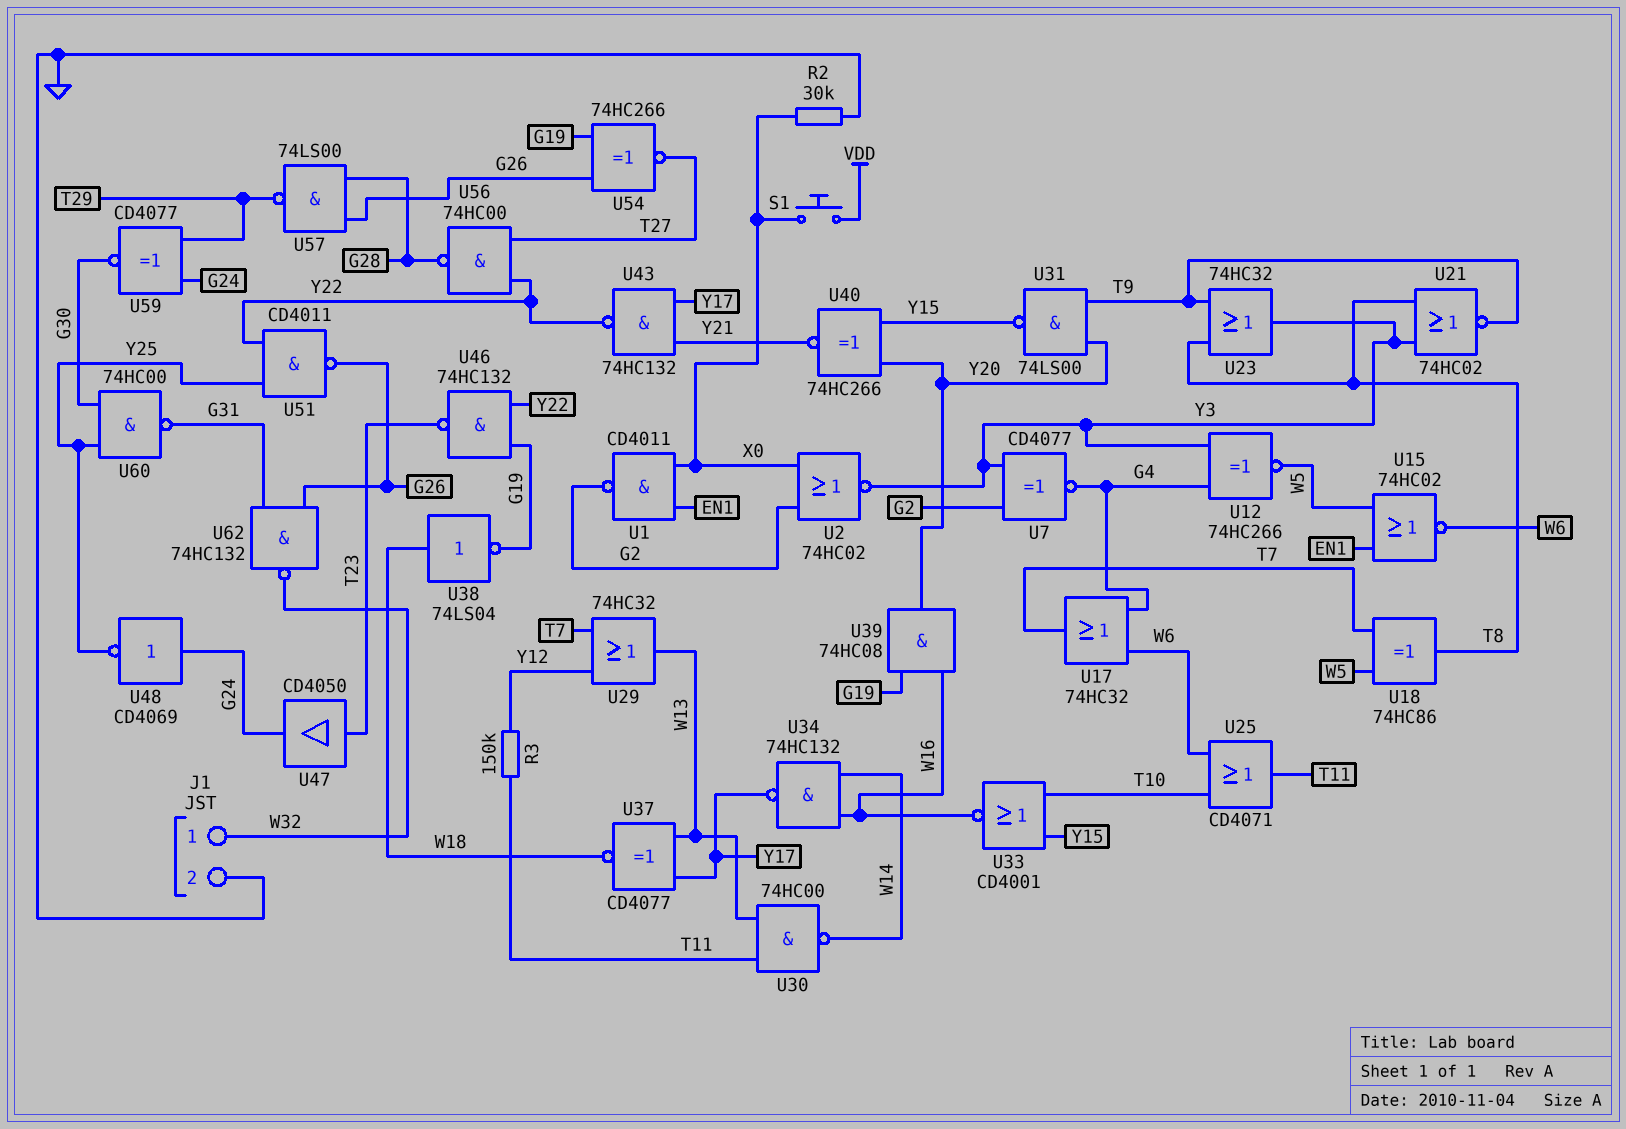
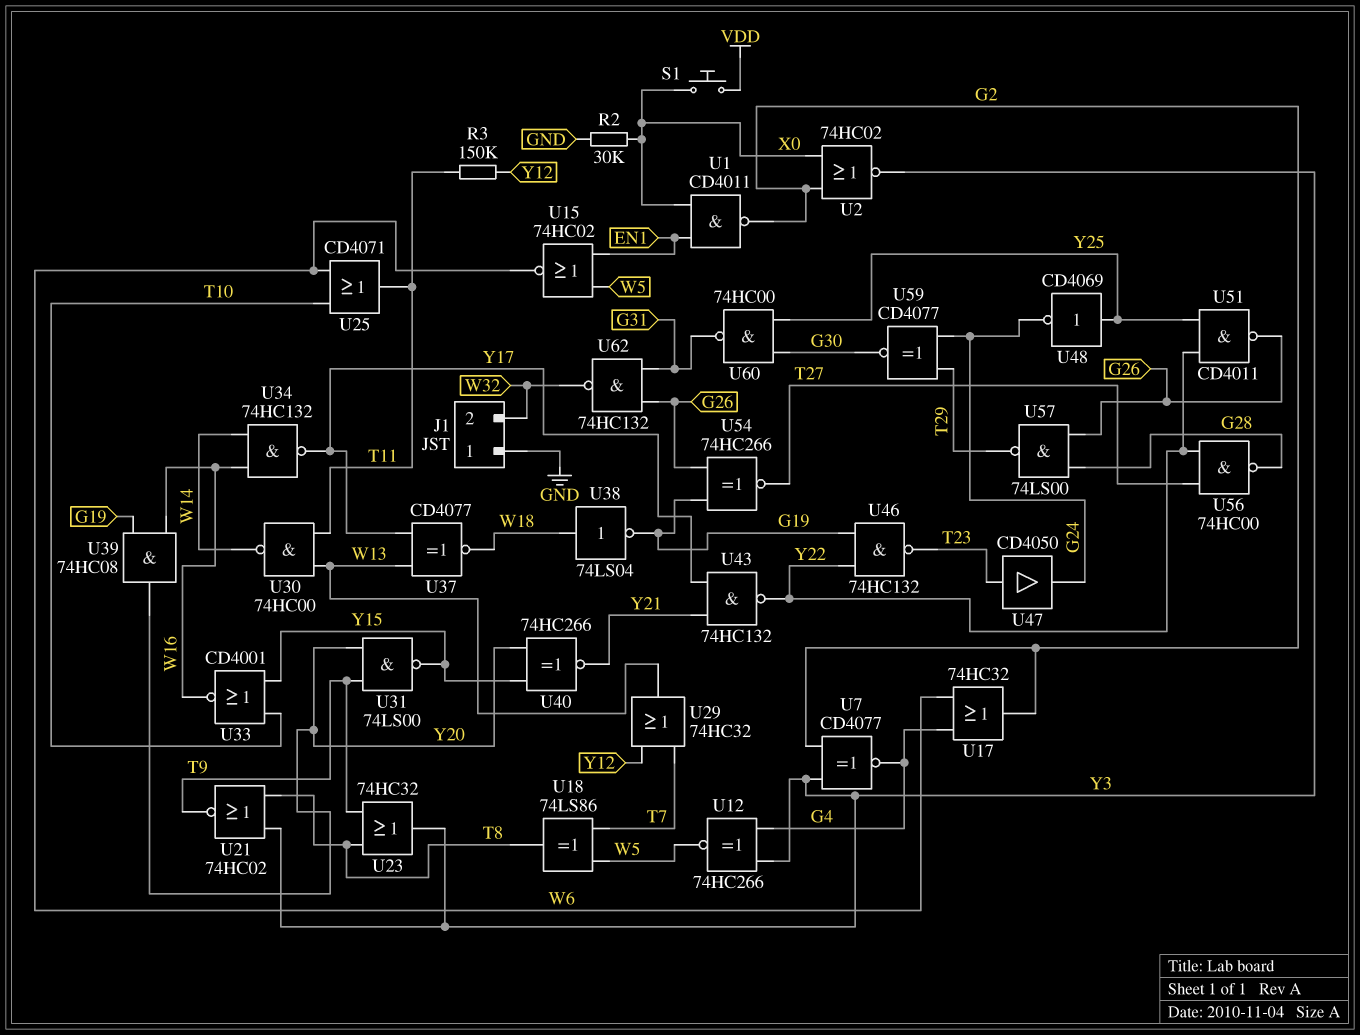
J1 pin 1: W32 -> GND
J1 pin 2: GND -> W32
U17: OR 74HC32 (in G4, in W6, out T7) -> OR 74HC32 (in G4, in W6, out G2)
U18: XOR 74HC86 (in T7, in W5, out T8) -> XOR 74LS86 (in T7, in W5, out T8)
U48: NOT CD4069 (in G24, out Y25) -> NOT CD4069 (in Y25, out G24)

